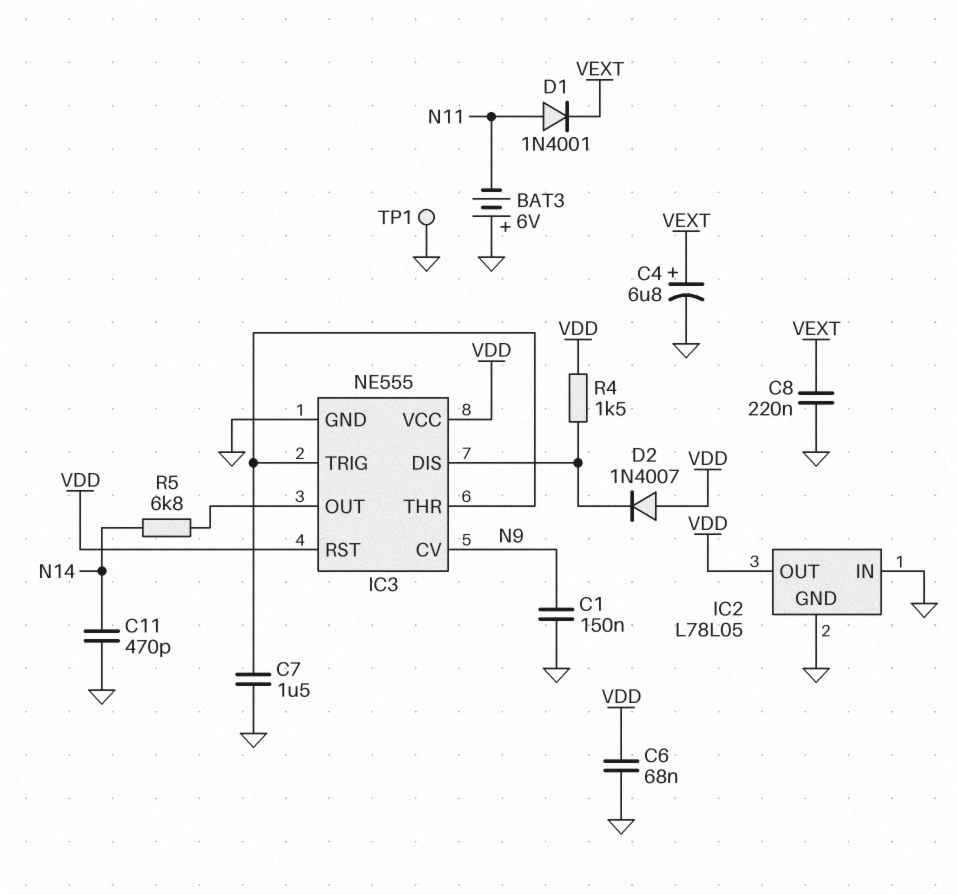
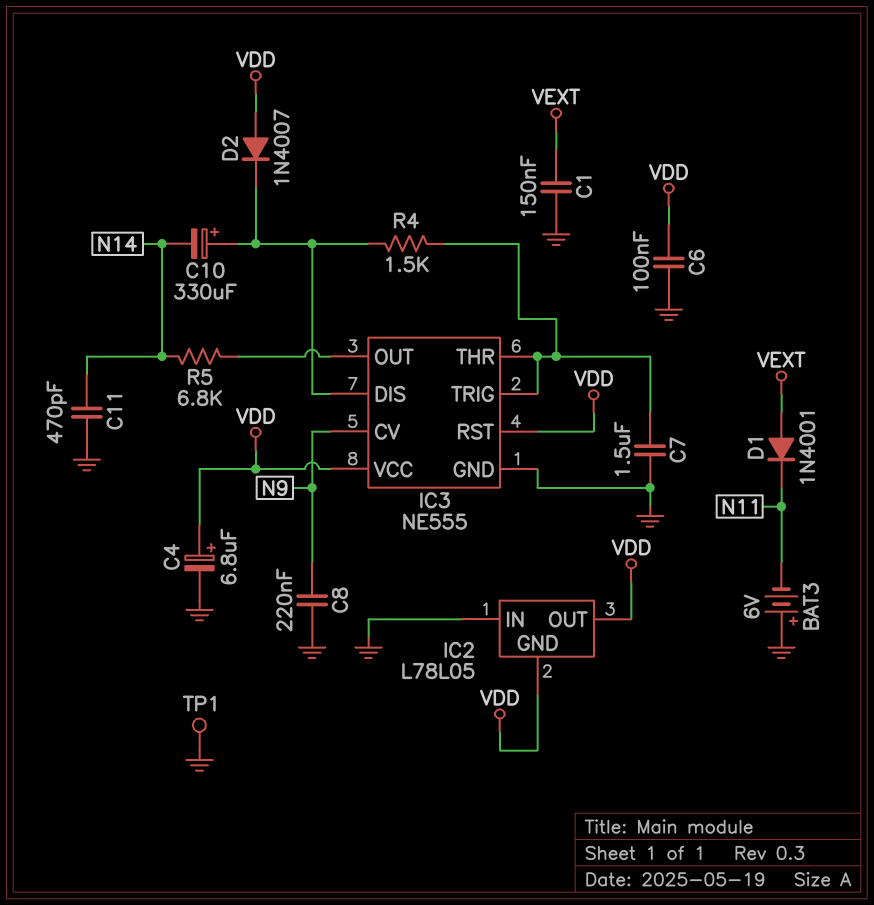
C1: 150nF (GND, N9) -> 150nF (GND, VEXT)
C4: 6.8uF (plus VEXT, minus GND) -> 6.8uF (plus VDD, minus GND)
C6: 68nF (GND, VDD) -> 100nF (GND, VDD)
C8: 220nF (GND, VEXT) -> 220nF (GND, N9)
C10: none -> 330uF (plus IC3/DIS, minus N14)
D1: diode 1N4001 (A N11, K VEXT) -> diode 1N4001 (A VEXT, K N11)
IC2 pin GND: GND -> VDD
R4: 1.5k (IC3/DIS, VDD) -> 1.5k (IC3/DIS, IC3/THR)

